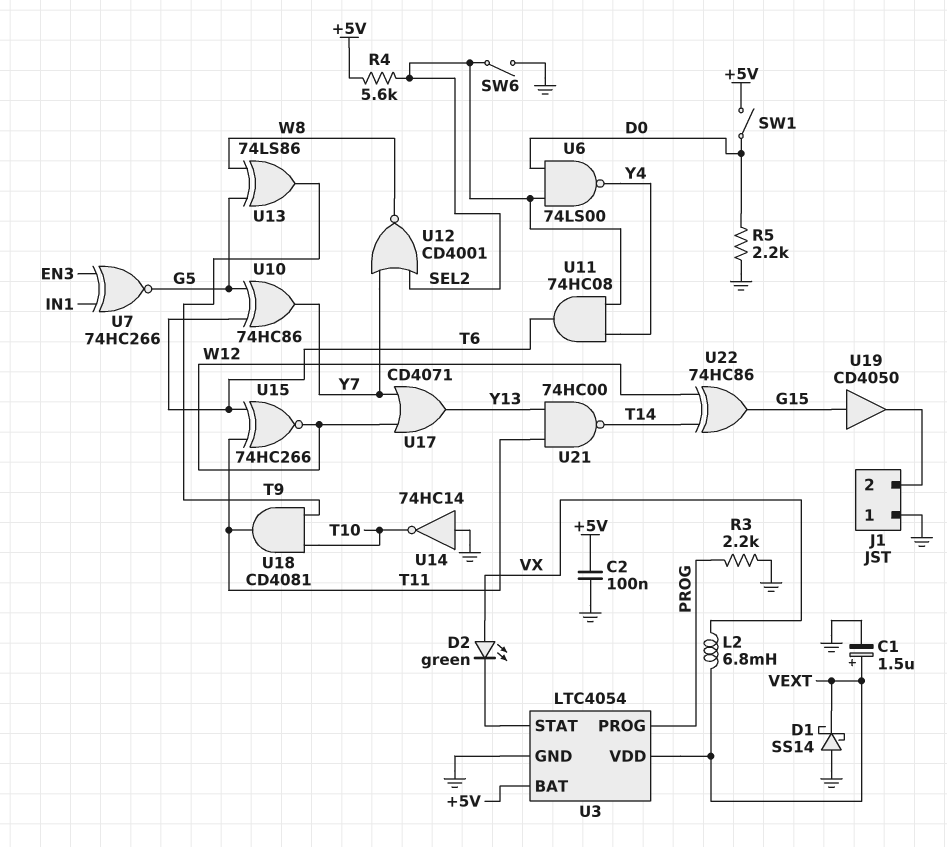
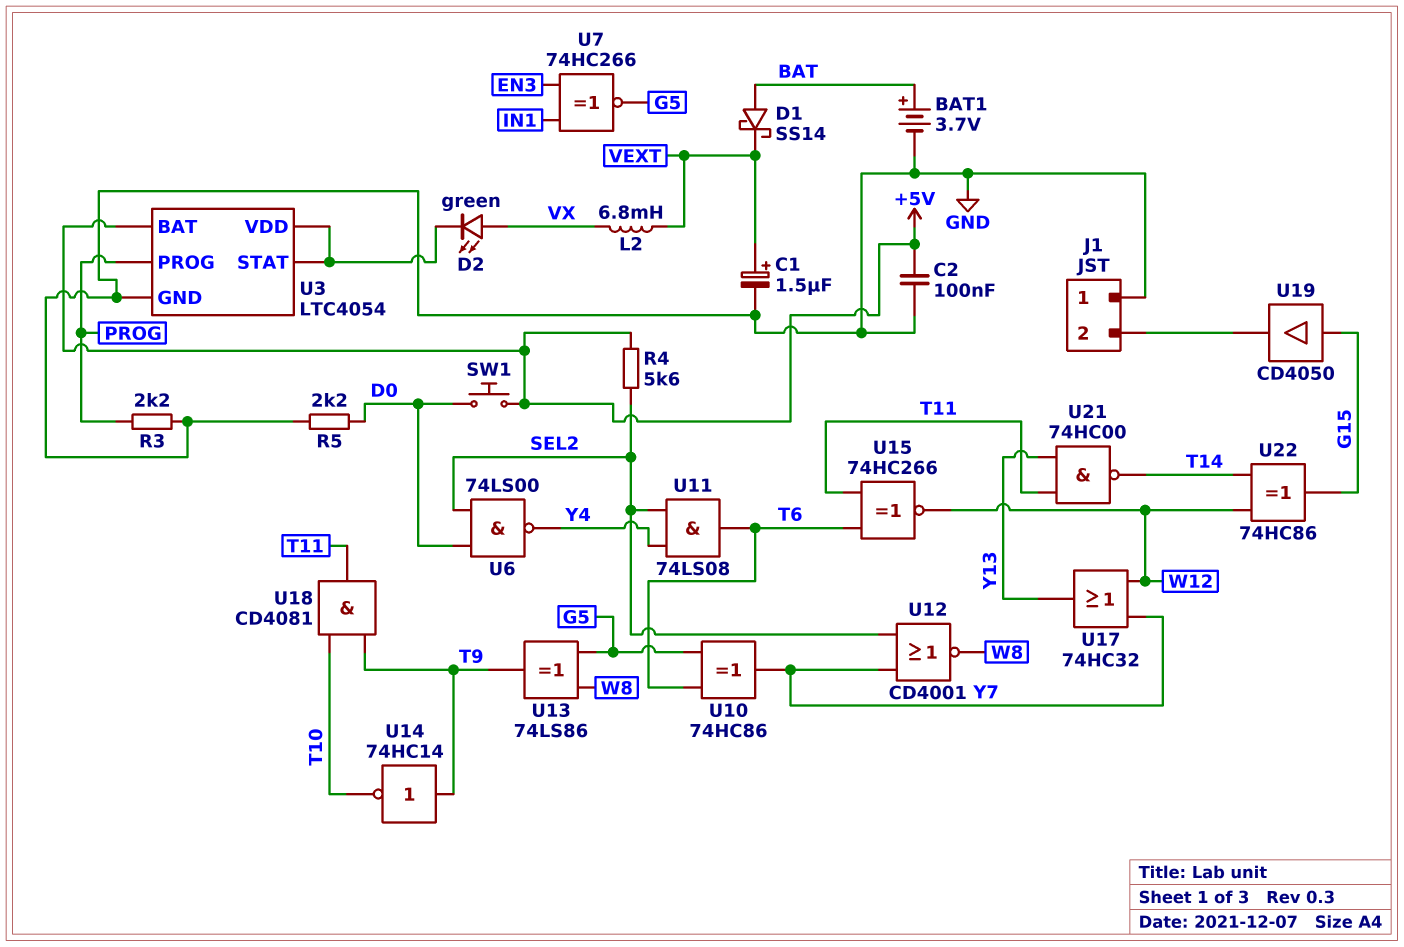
BAT1: none -> 3.7V (plus BAT, minus GND)
D1: schottky SS14 (A GND, K VEXT) -> schottky SS14 (A BAT, K VEXT)
SW1: switch (+5V, D0) -> button (+5V, D0)
SW6: switch (GND, SEL2) -> none
U3 pin VDD: VEXT -> U3/STAT
U11: AND 74HC08 (in SEL2, in Y4, out T6) -> AND 74LS08 (in SEL2, in Y4, out T6)
U14: NOT 74HC14 (in GND, out T10) -> NOT 74HC14 (in T9, out T10)
U17: OR CD4071 (in W12, in Y7, out Y13) -> OR 74HC32 (in W12, in Y7, out Y13)

